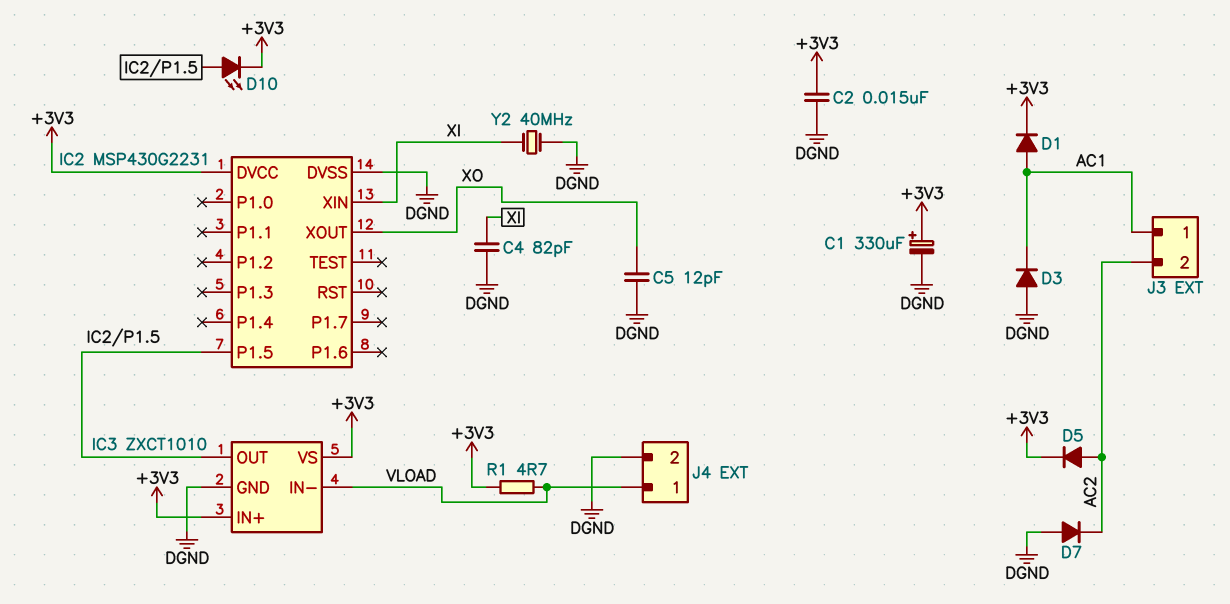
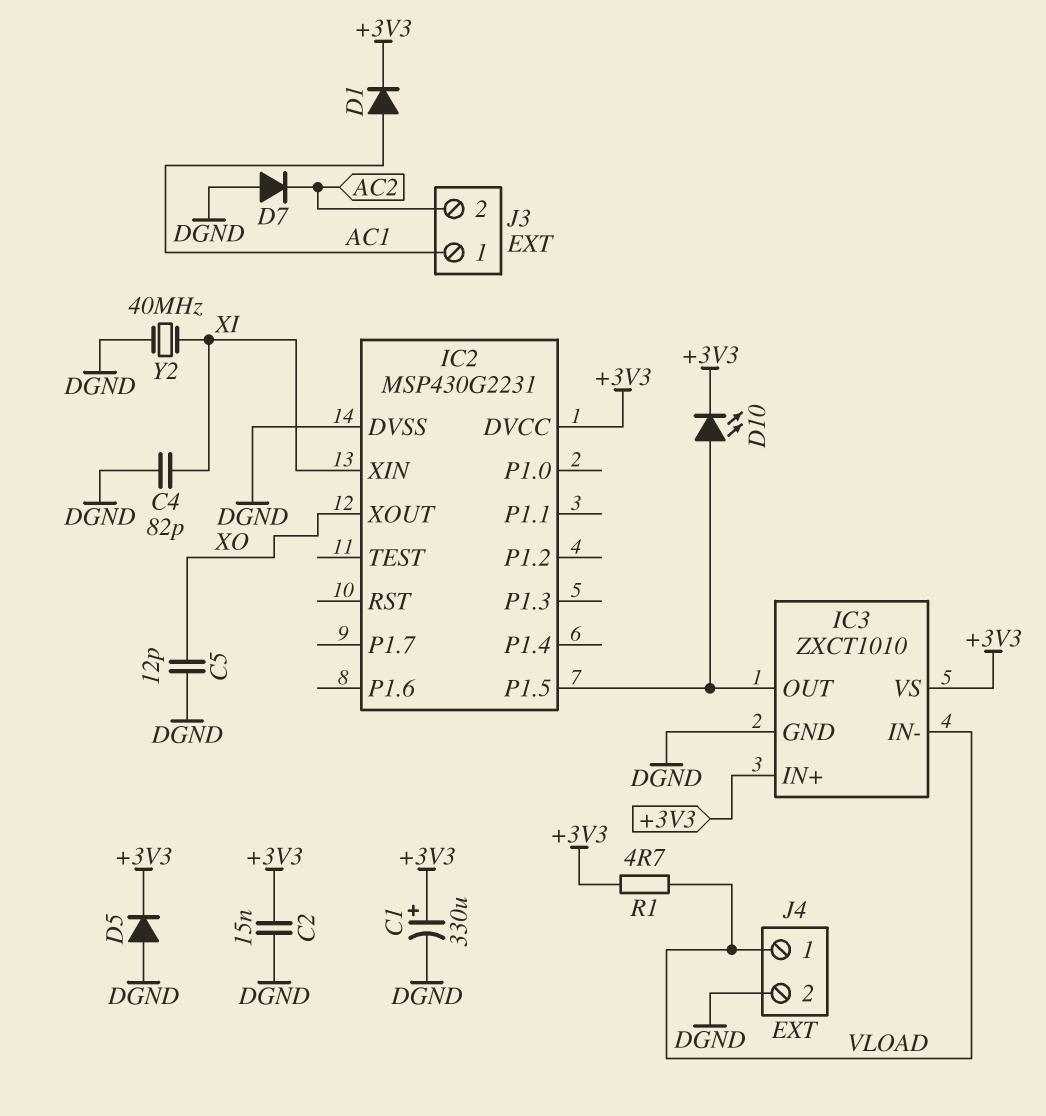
D3: diode (A DGND, K AC1) -> none
D5: diode (A AC2, K +3V3) -> diode (A DGND, K +3V3)

